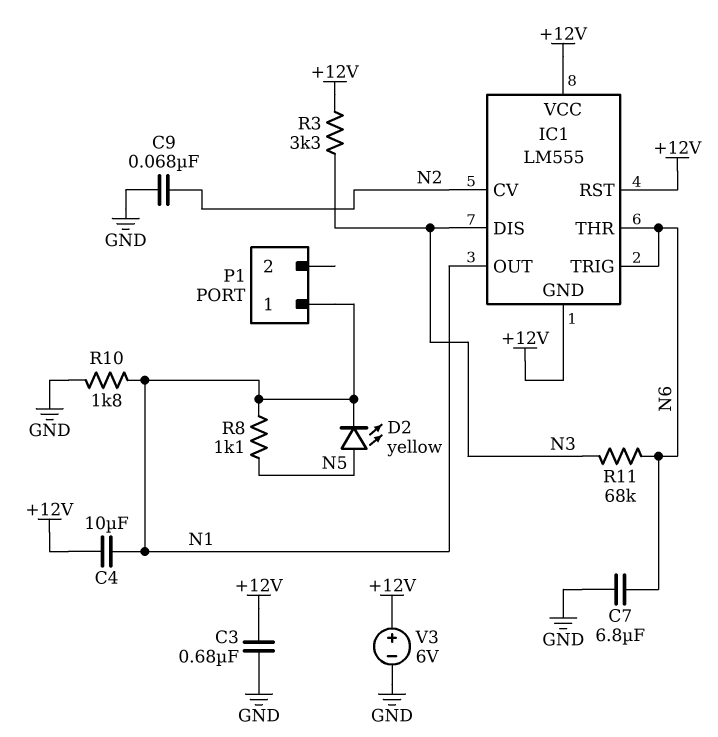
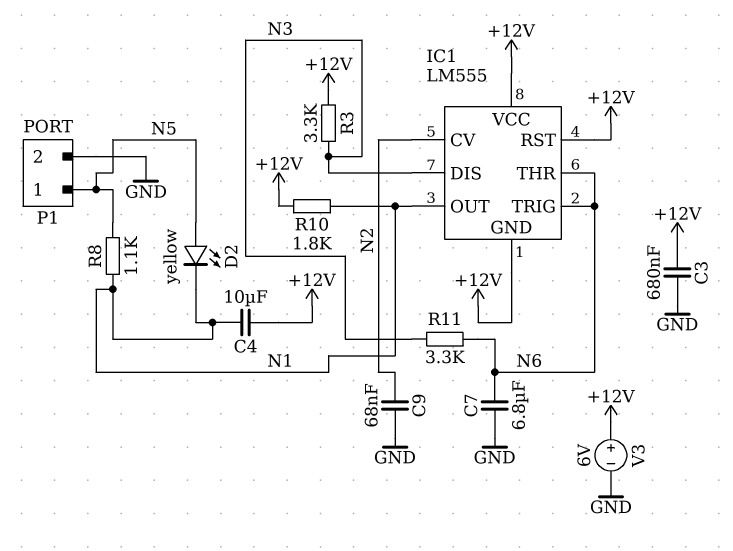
P1 pin 1: N1 -> N5
P1 pin 2: none -> GND
R10: 1.8k (GND, N1) -> 1.8k (+12V, N1)
R11: 68k (N3, N6) -> 3.3k (N3, N6)

